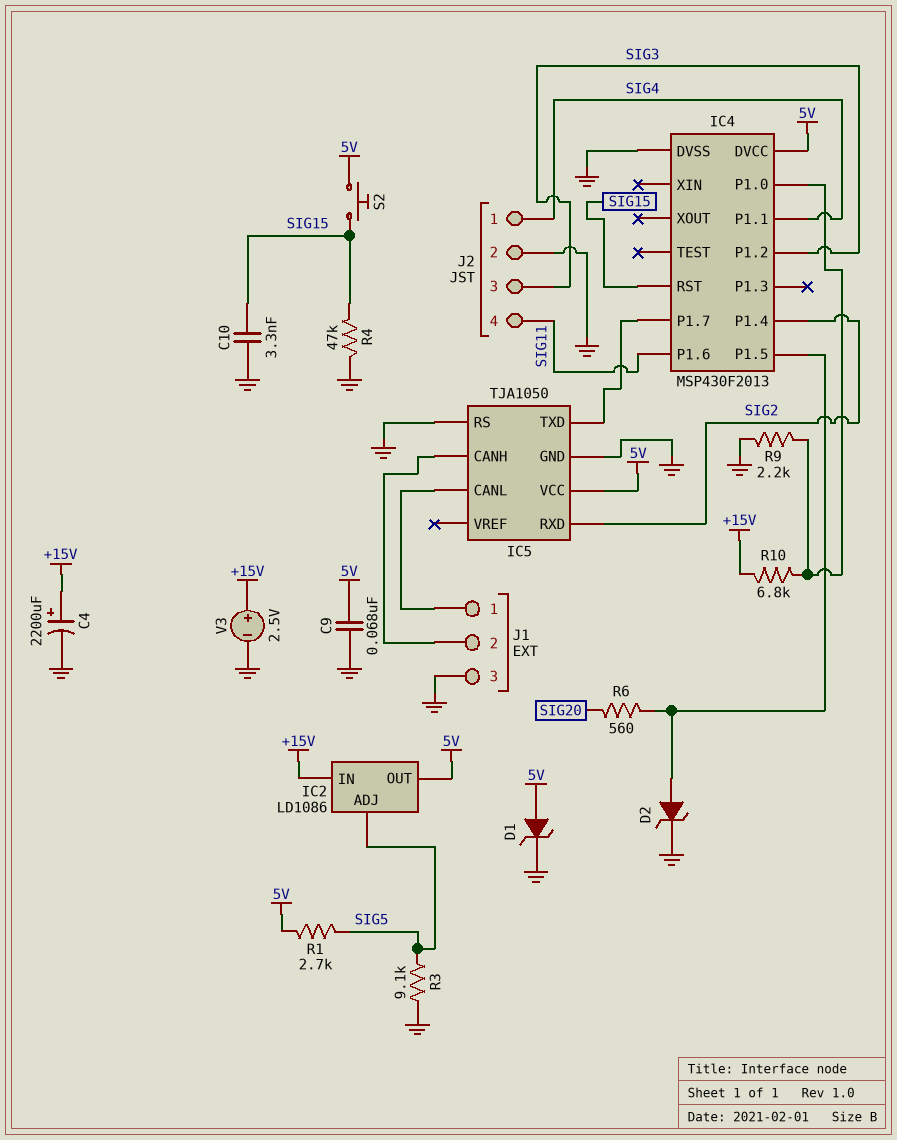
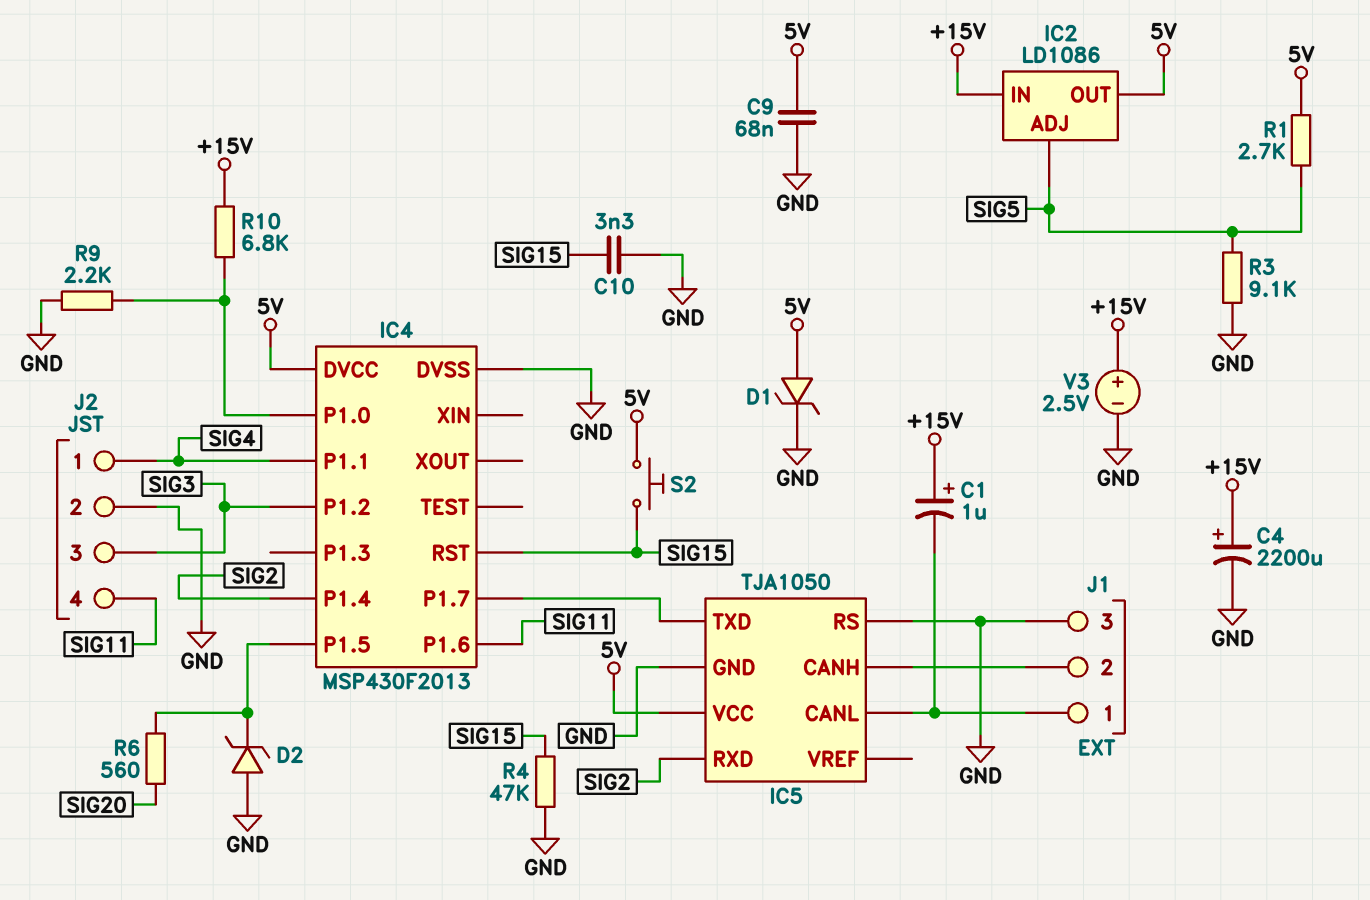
C1: none -> 1uF (plus +15V, minus IC5/CANL)
D2: zener (A IC4/P1.5, K GND) -> zener (A GND, K IC4/P1.5)

